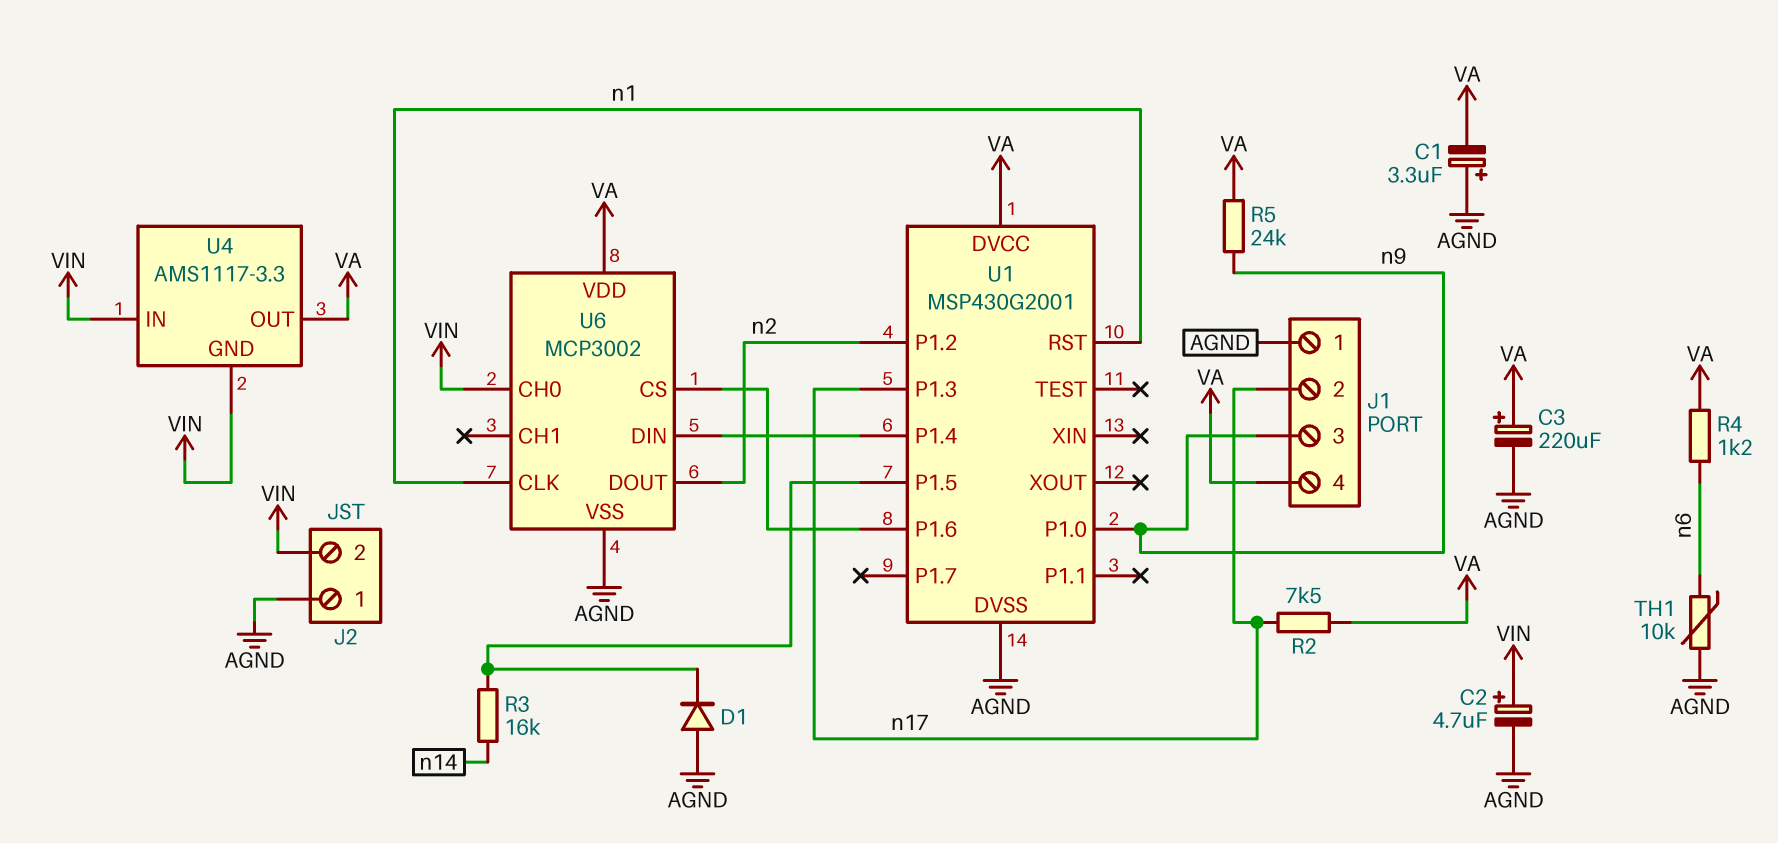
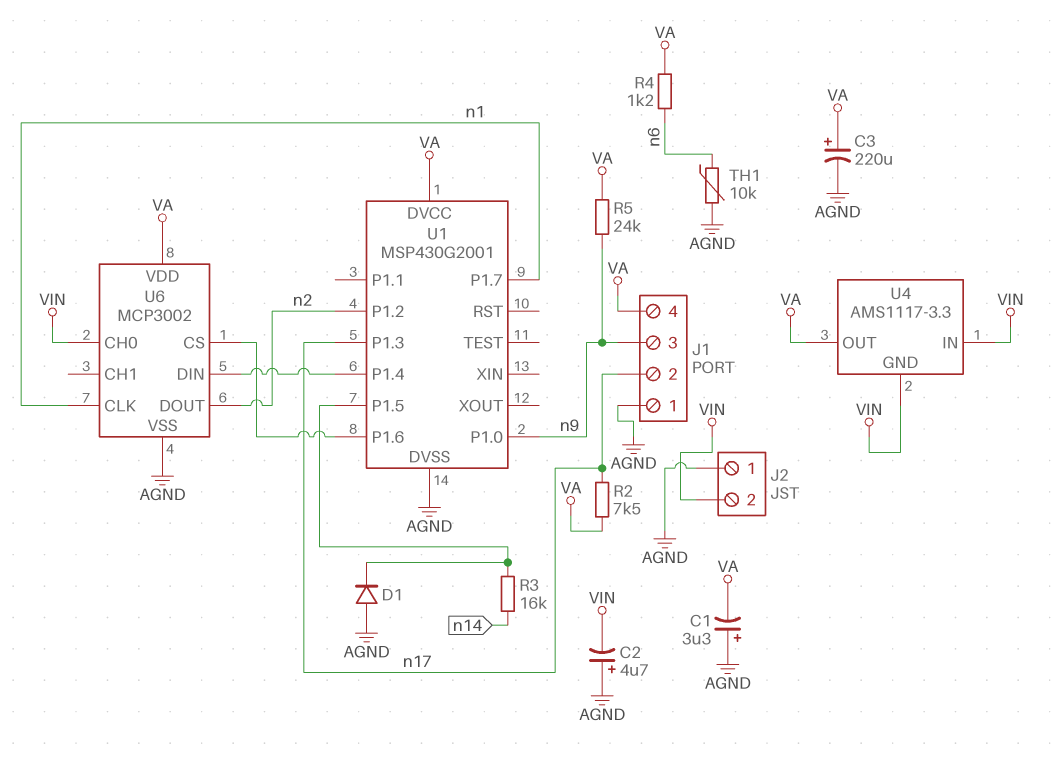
C2: 4.7uF (plus VIN, minus AGND) -> 4.7uF (plus AGND, minus VIN)
U1 pin P1.7: none -> n1
U1 pin RST: n1 -> none

